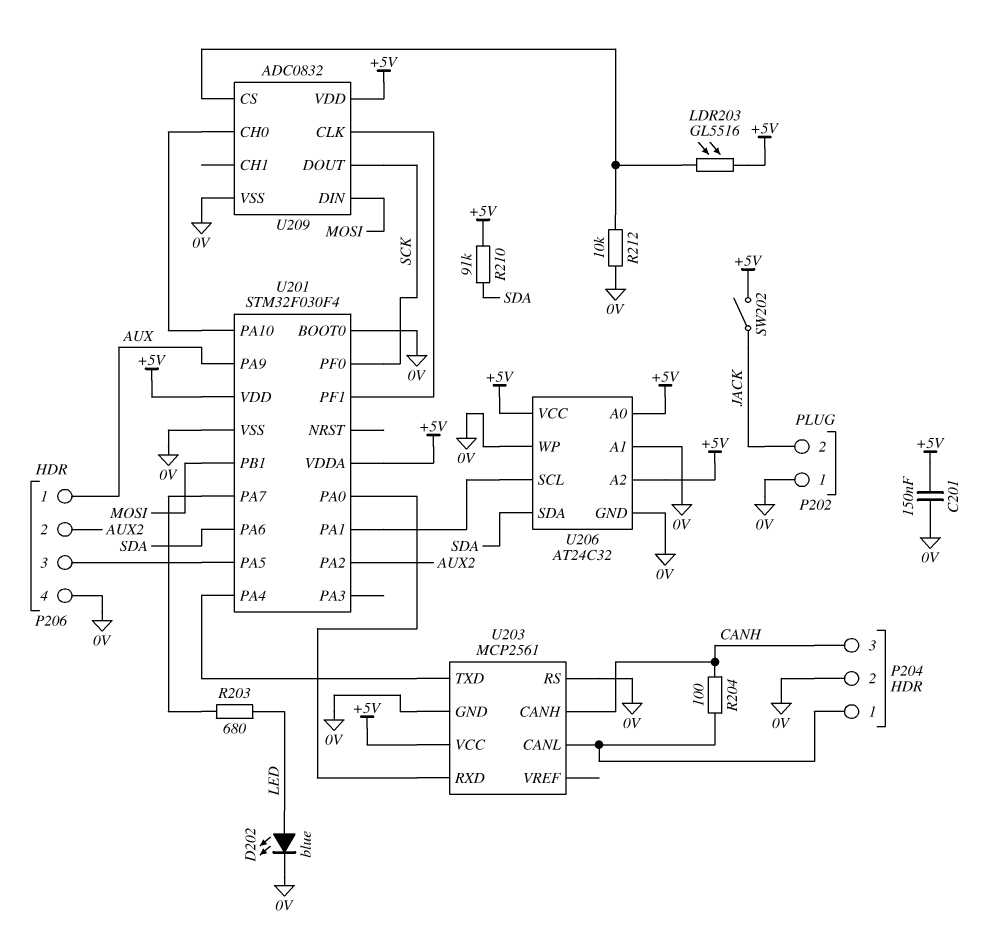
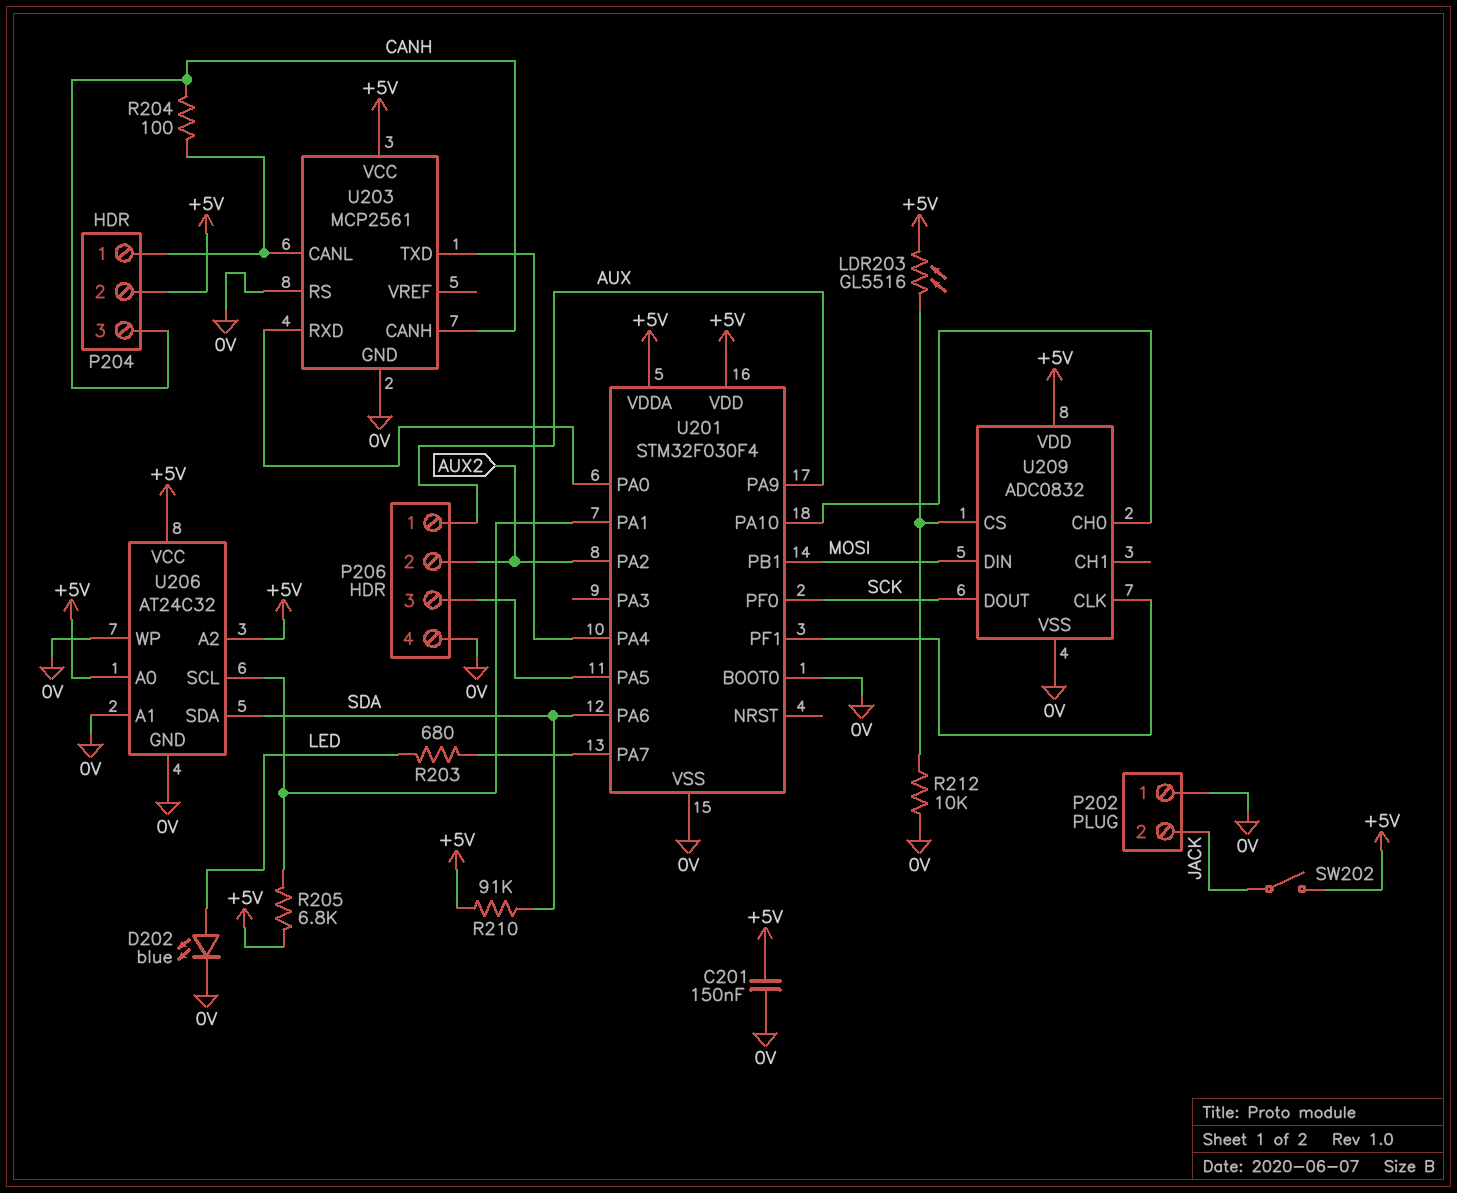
P204 pin 2: 0V -> +5V
R205: none -> 6.8k (+5V, U201/PA1)

